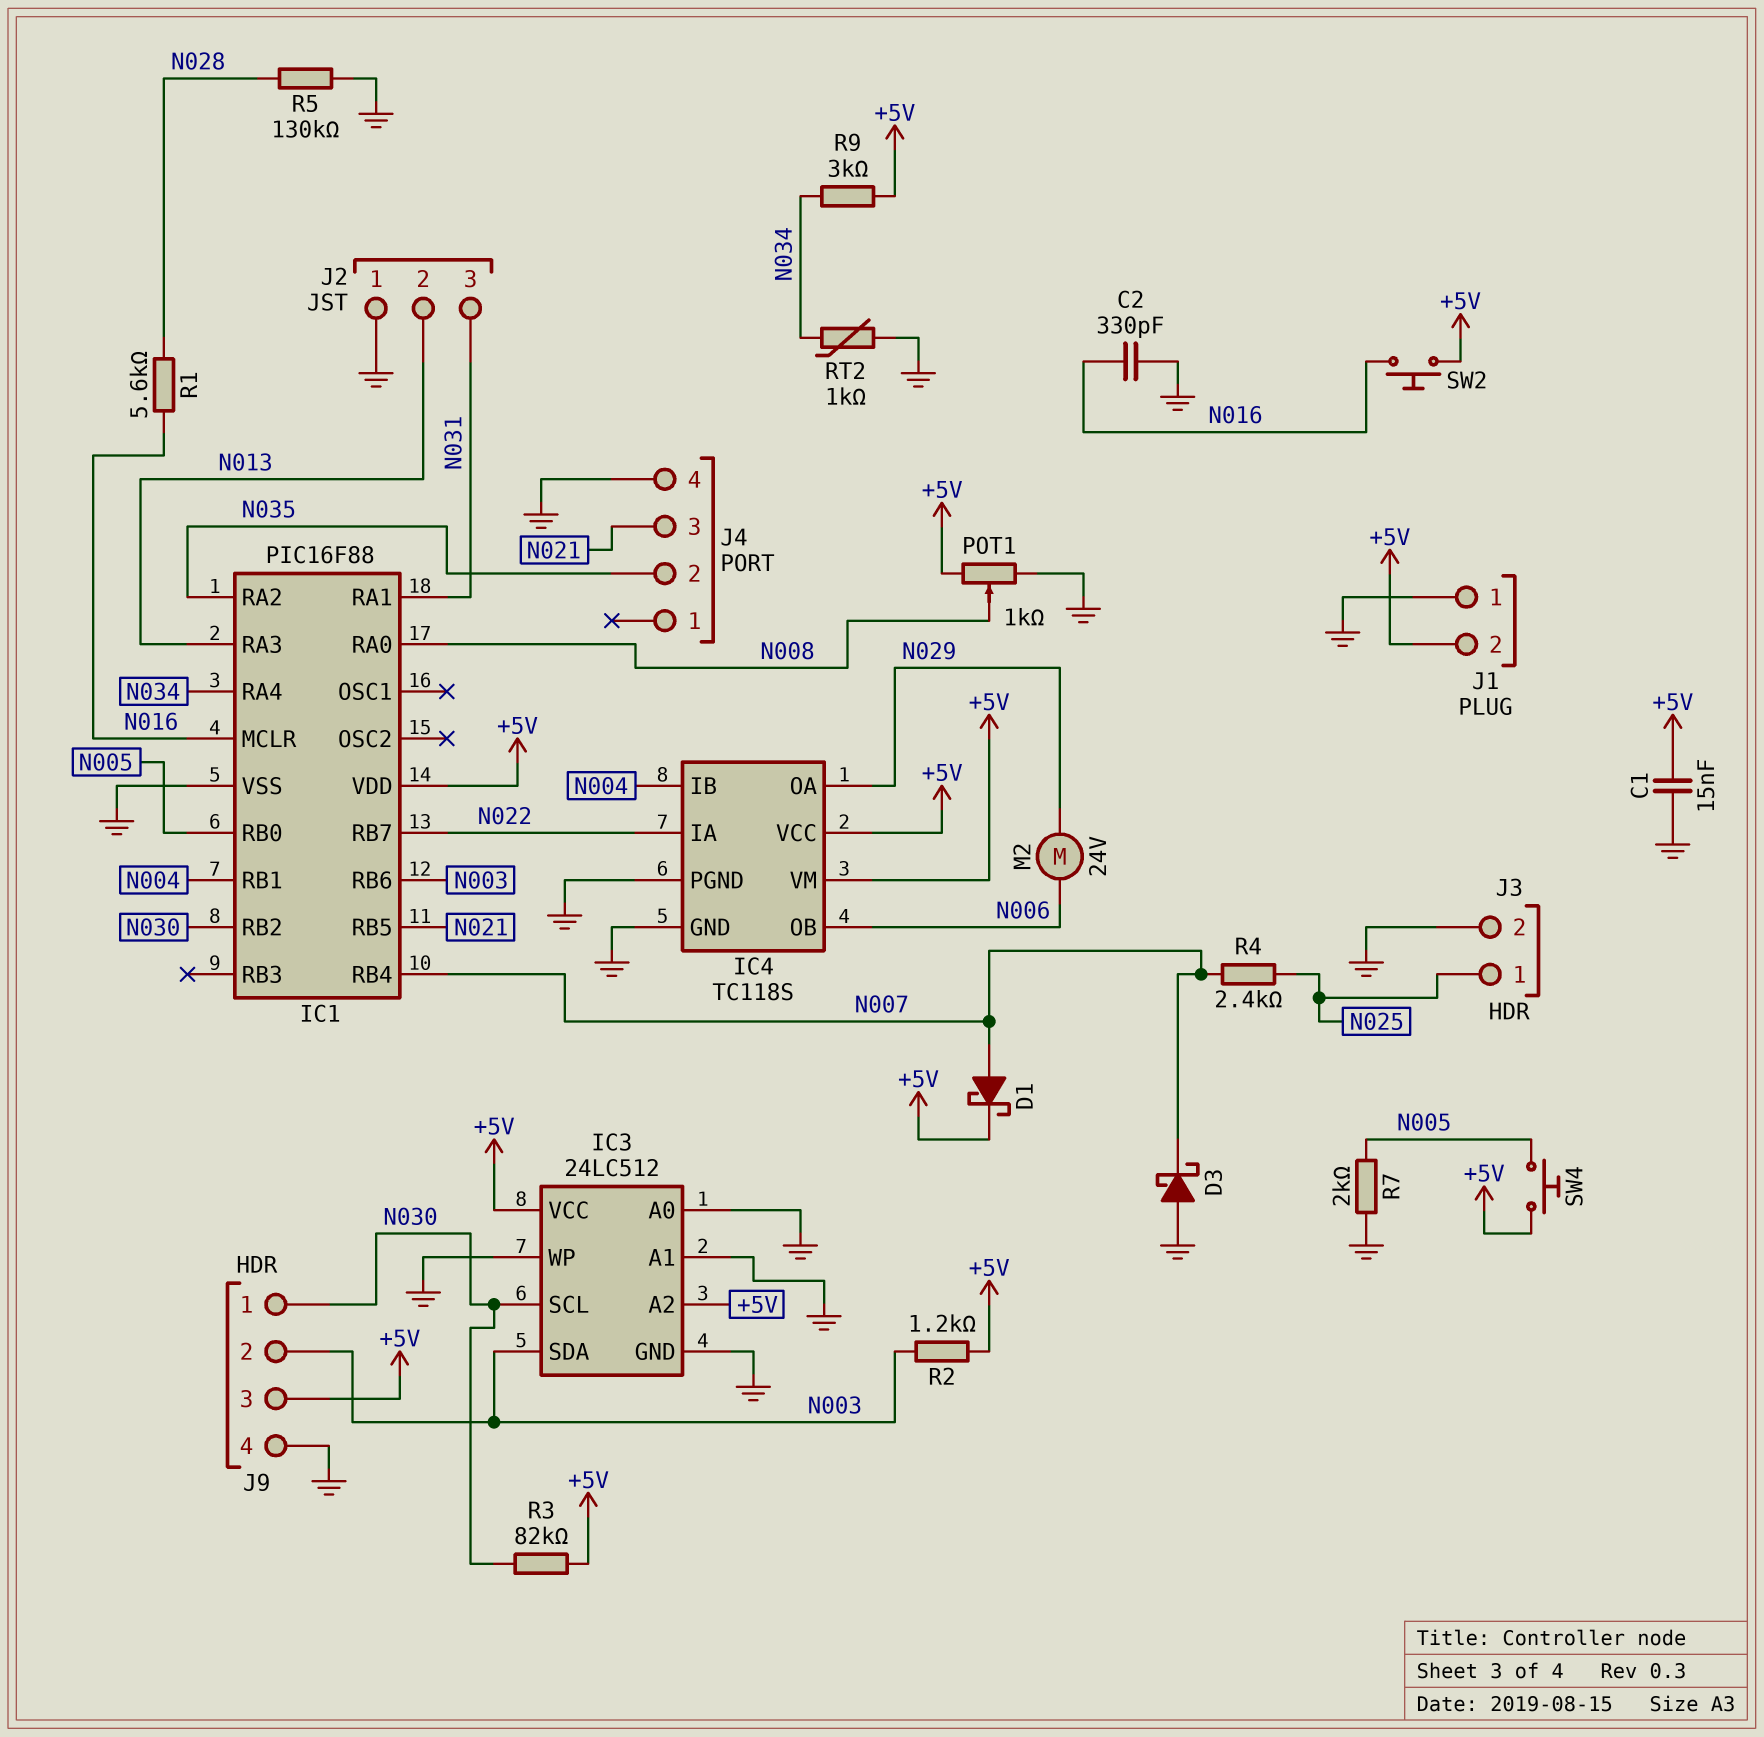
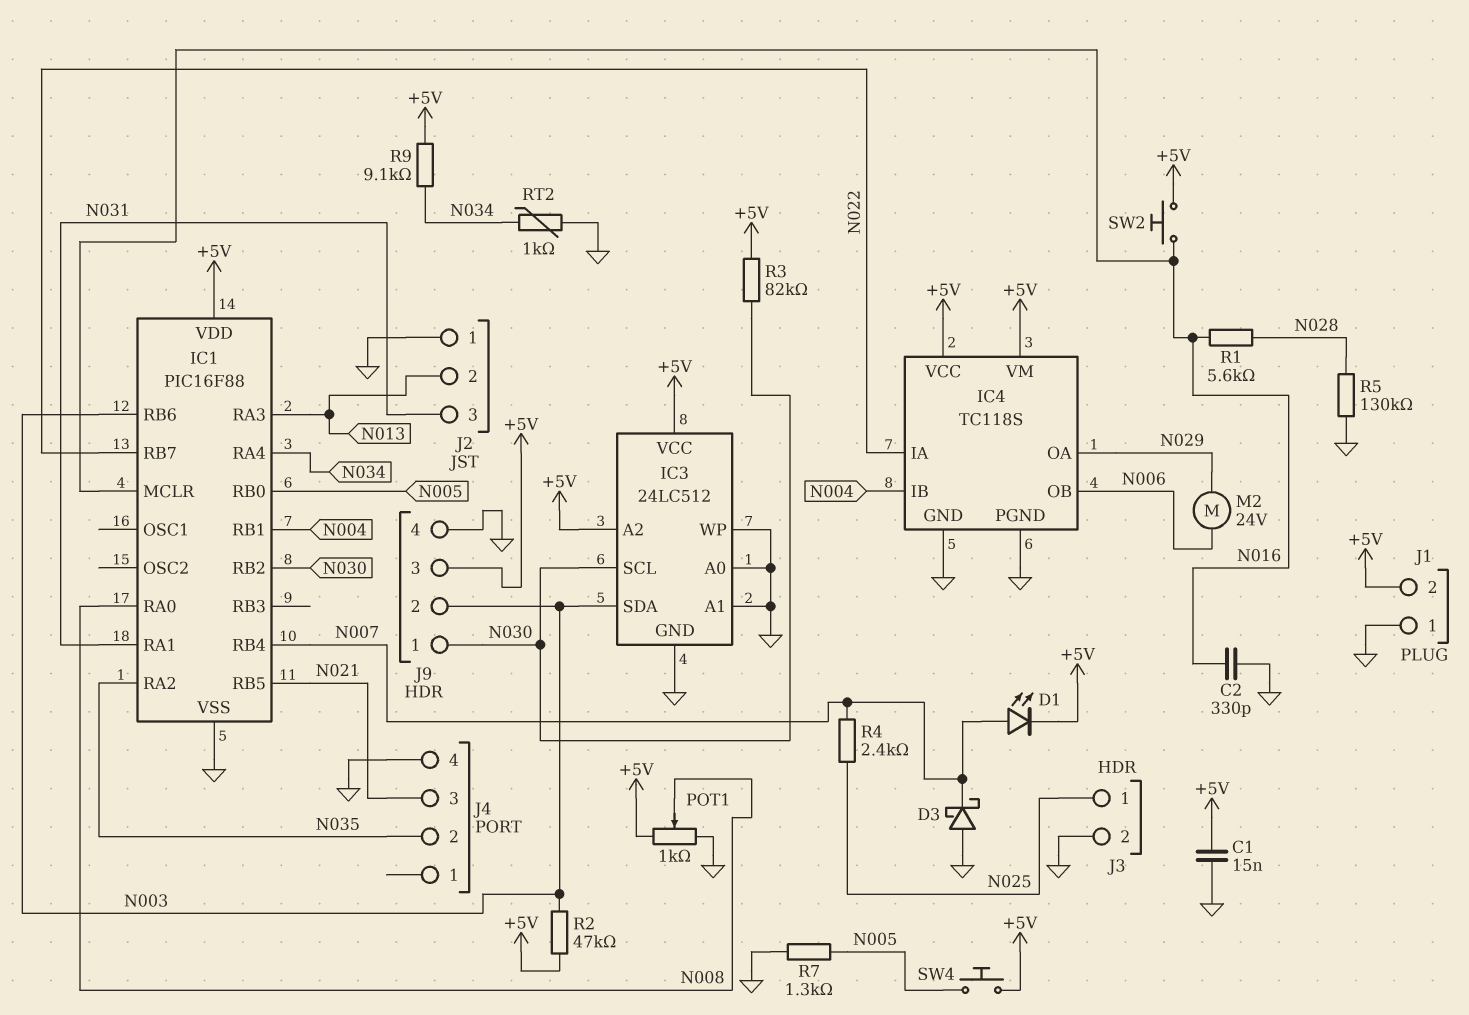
D1: schottky (A N007, K +5V) -> LED (A N007, K +5V)
R2: 1.2k (+5V, N003) -> 47k (+5V, N003)
R7: 2k (GND, N005) -> 1.3k (GND, N005)
R9: 3k (+5V, N034) -> 9.1k (+5V, N034)

